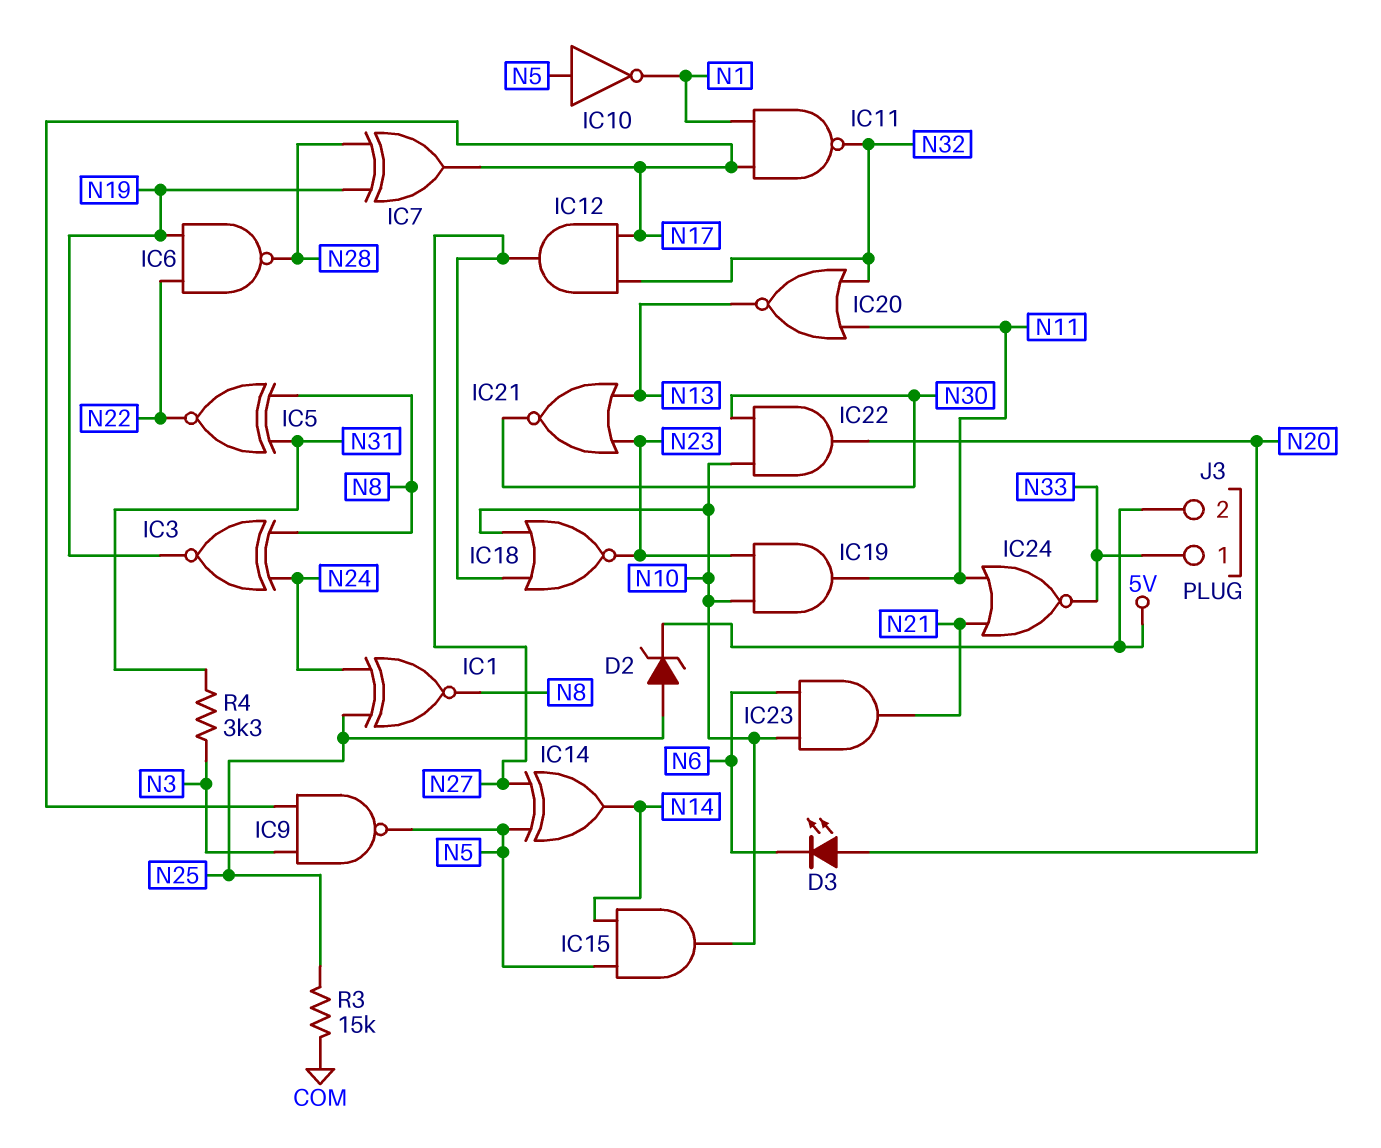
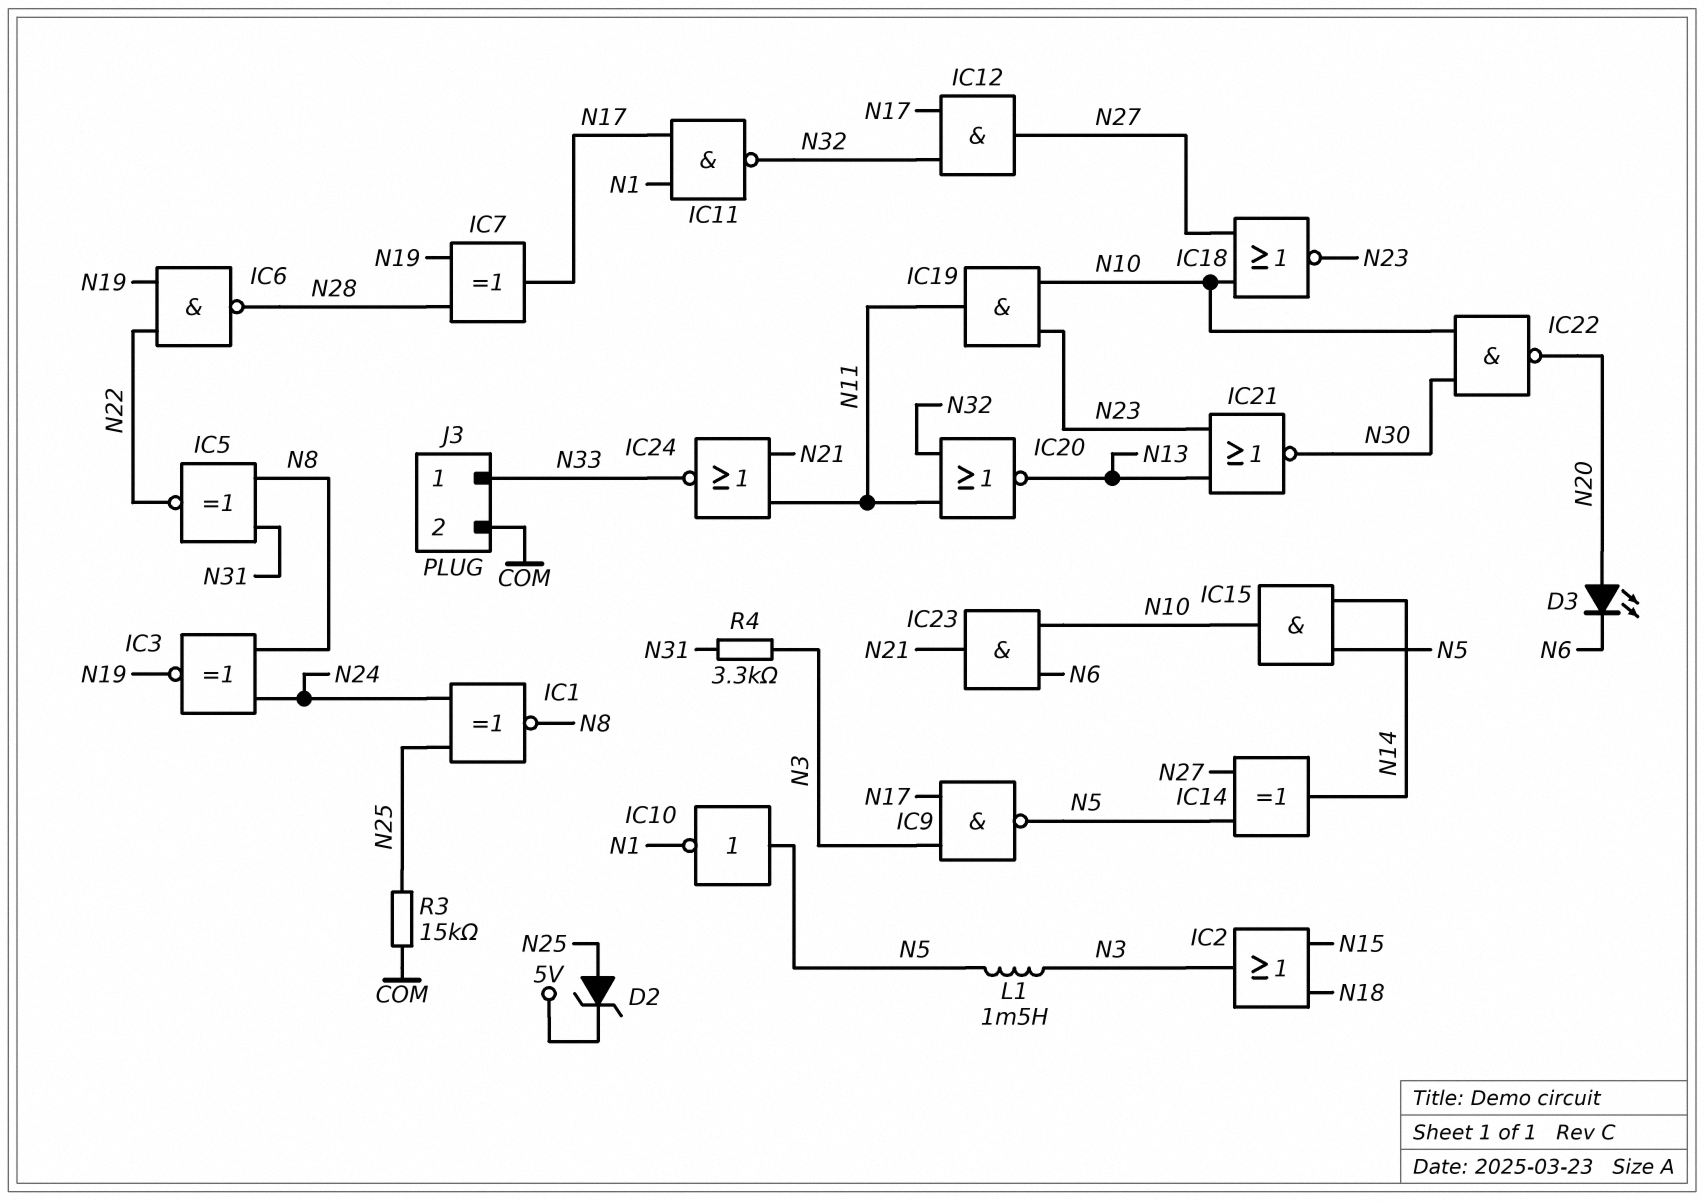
IC2: none -> OR (in N15, in N18, out N3)
IC22: AND (in N10, in N30, out N20) -> NAND (in N10, in N30, out N20)
J3 pin 2: 5V -> COM
L1: none -> 1.5mH (N3, N5)

